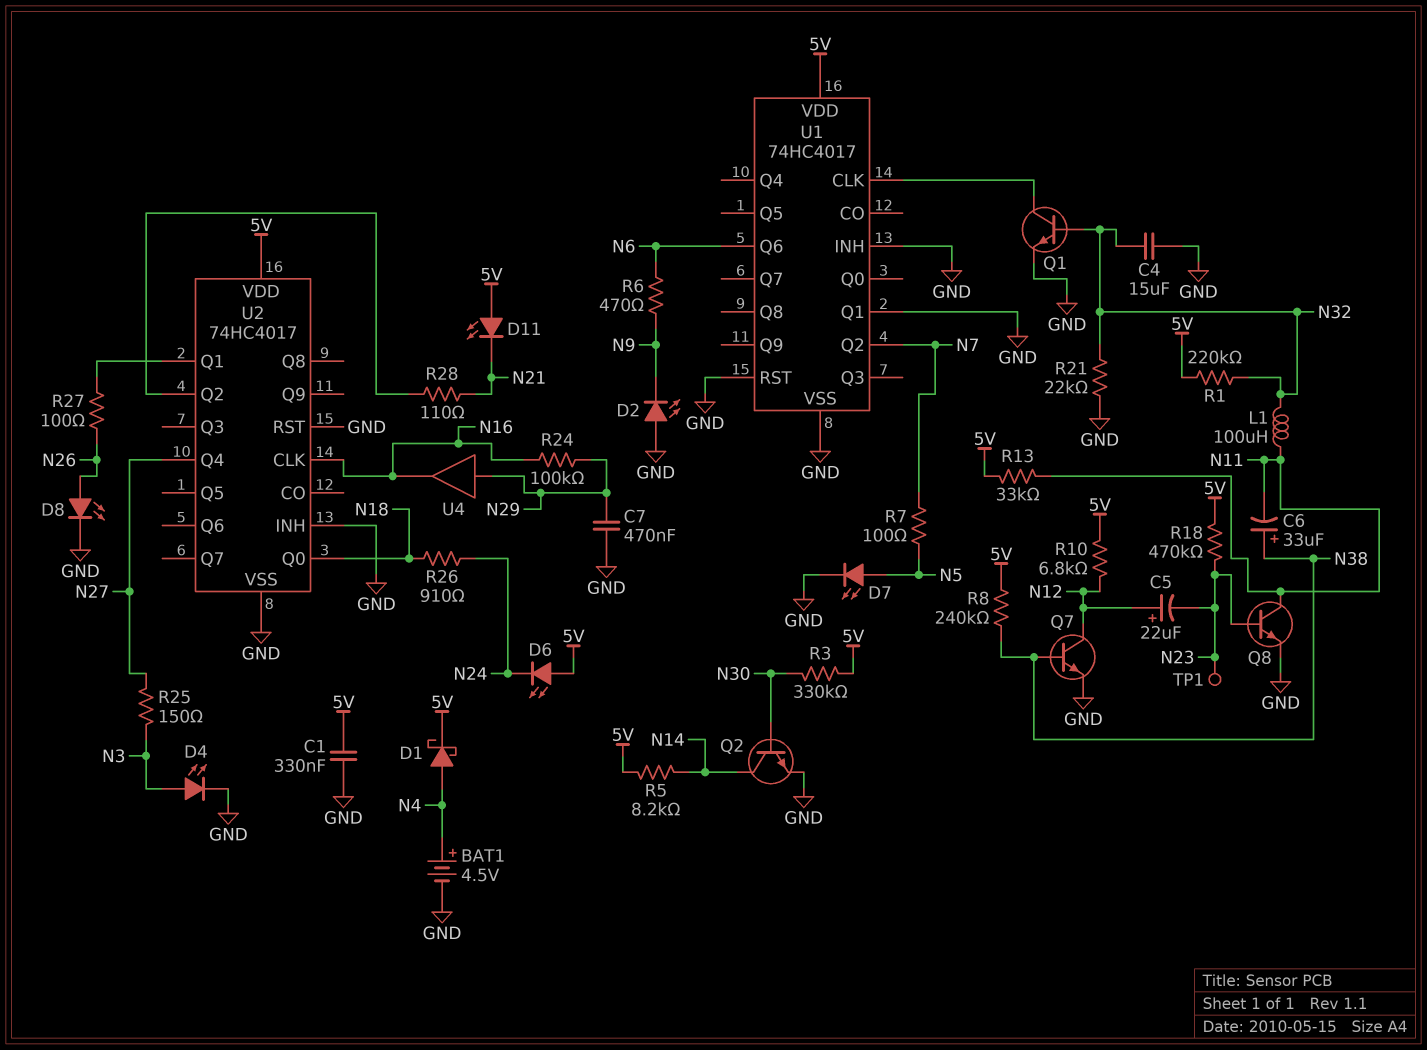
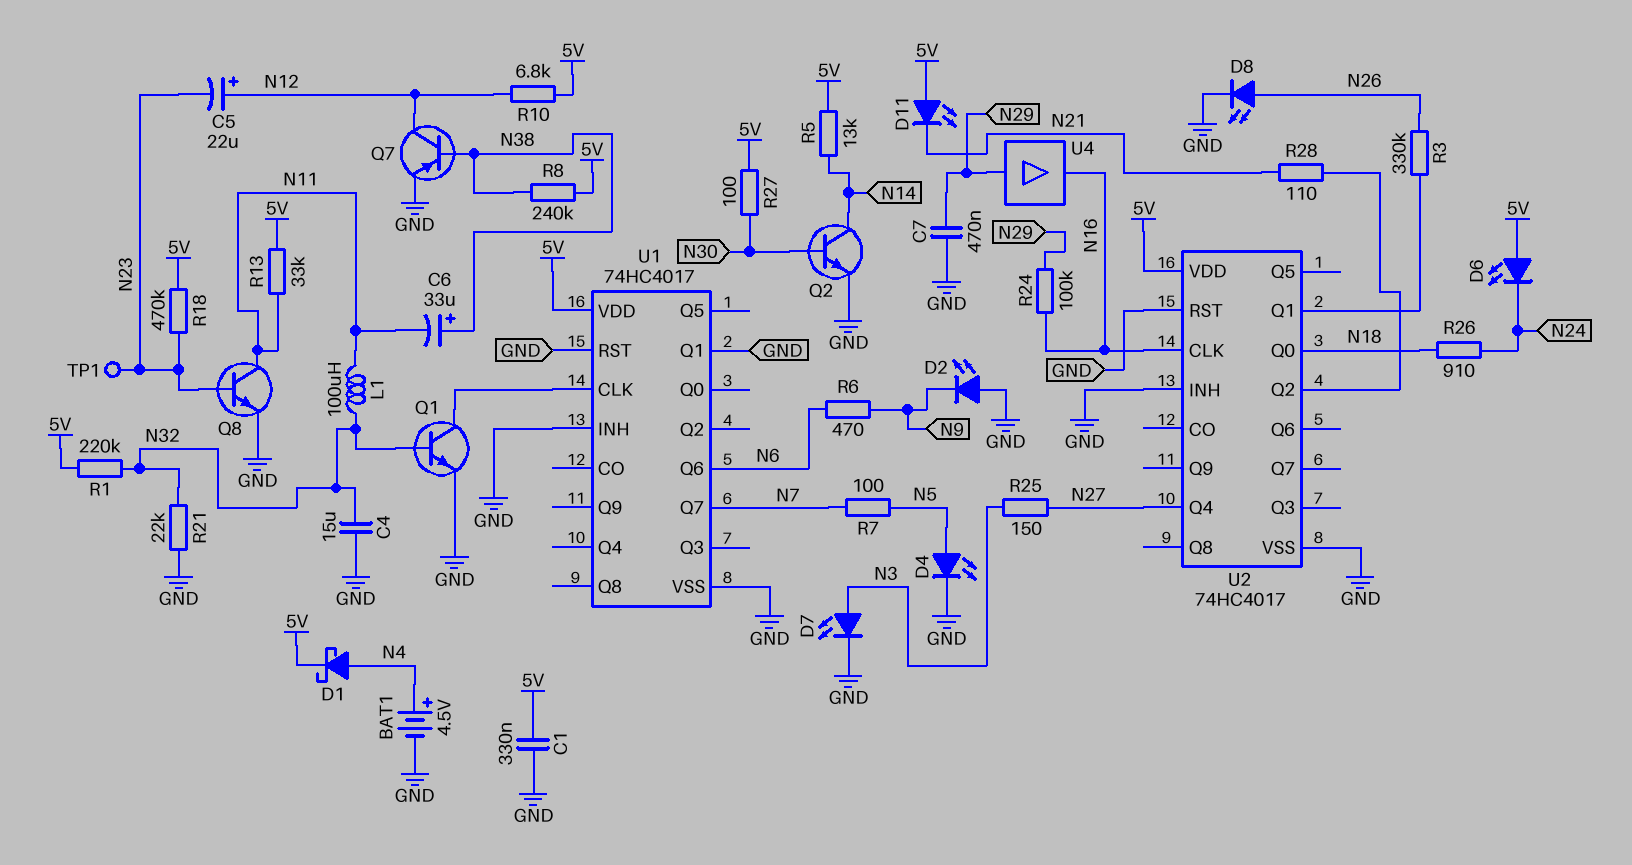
D4: LED (A N3, K GND) -> LED (A N5, K GND)
D7: LED (A N5, K GND) -> LED (A N3, K GND)
Q7: NPN (B N38, C N12, E GND) -> PNP (B N38, C N12, E GND)
R3: 330k (5V, N30) -> 330k (N26, U2/Q1)
R5: 8.2k (5V, N14) -> 13k (5V, N14)
R27: 100 (N26, U2/Q1) -> 100 (5V, N30)
U1 pin Q2: N7 -> none
U1 pin Q7: none -> N7

